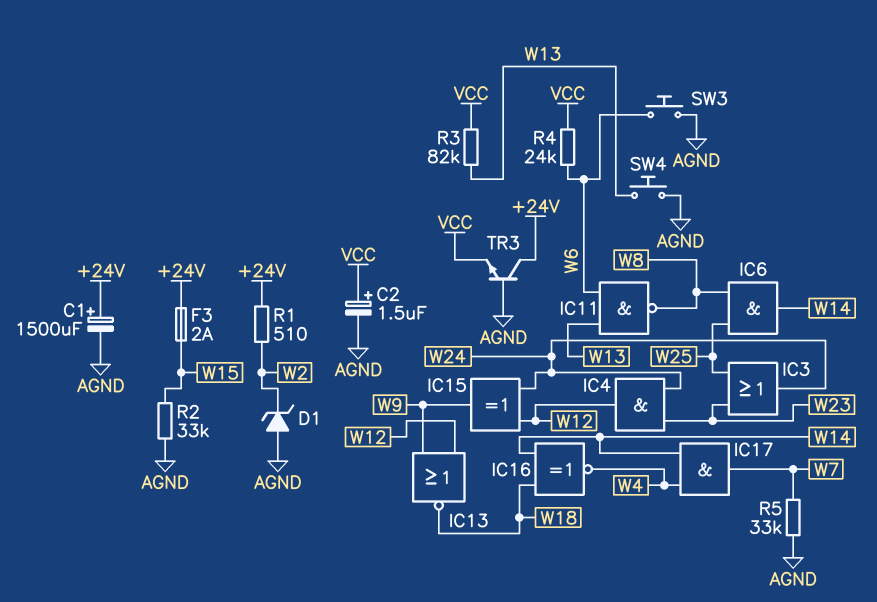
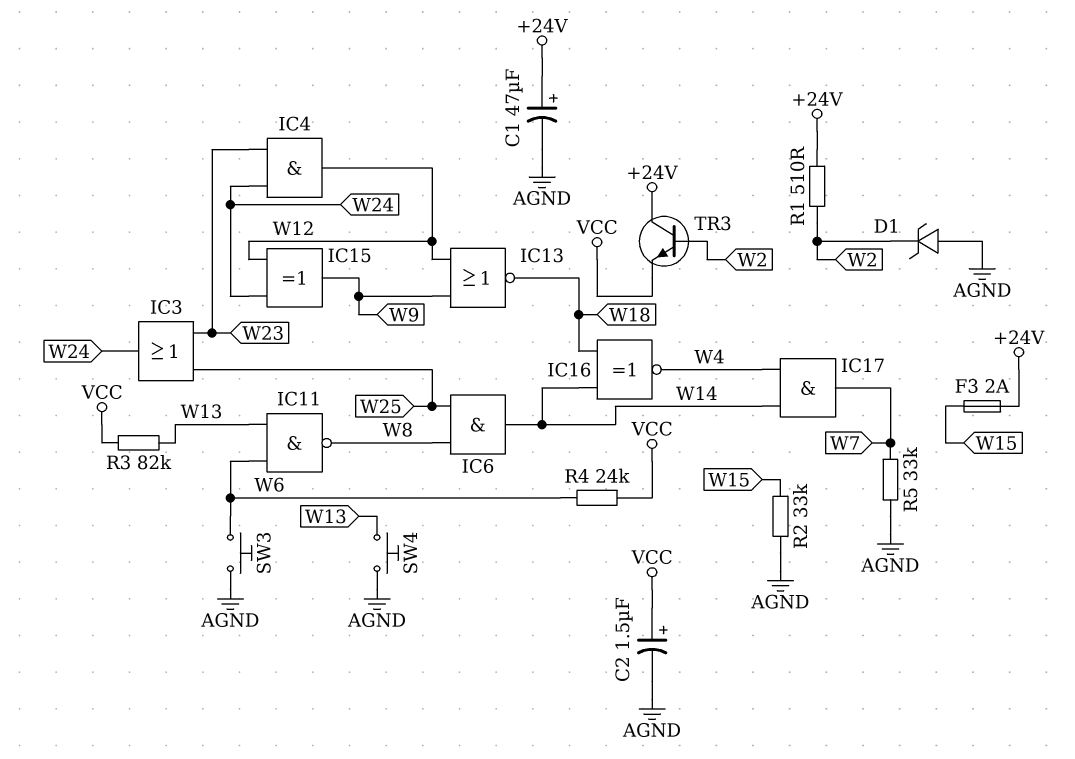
C1: 1500uF (plus +24V, minus AGND) -> 47uF (plus +24V, minus AGND)
TR3: NPN (B AGND, C +24V, E VCC) -> NPN (B W2, C +24V, E VCC)

